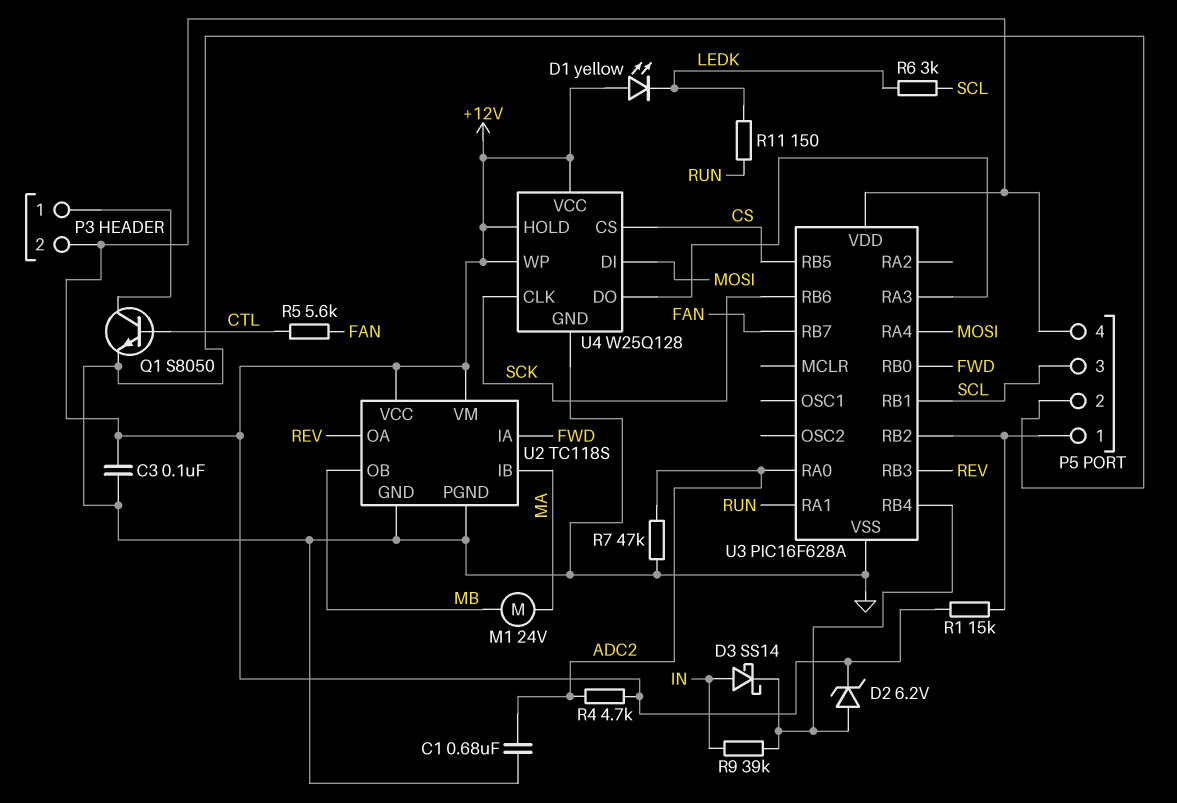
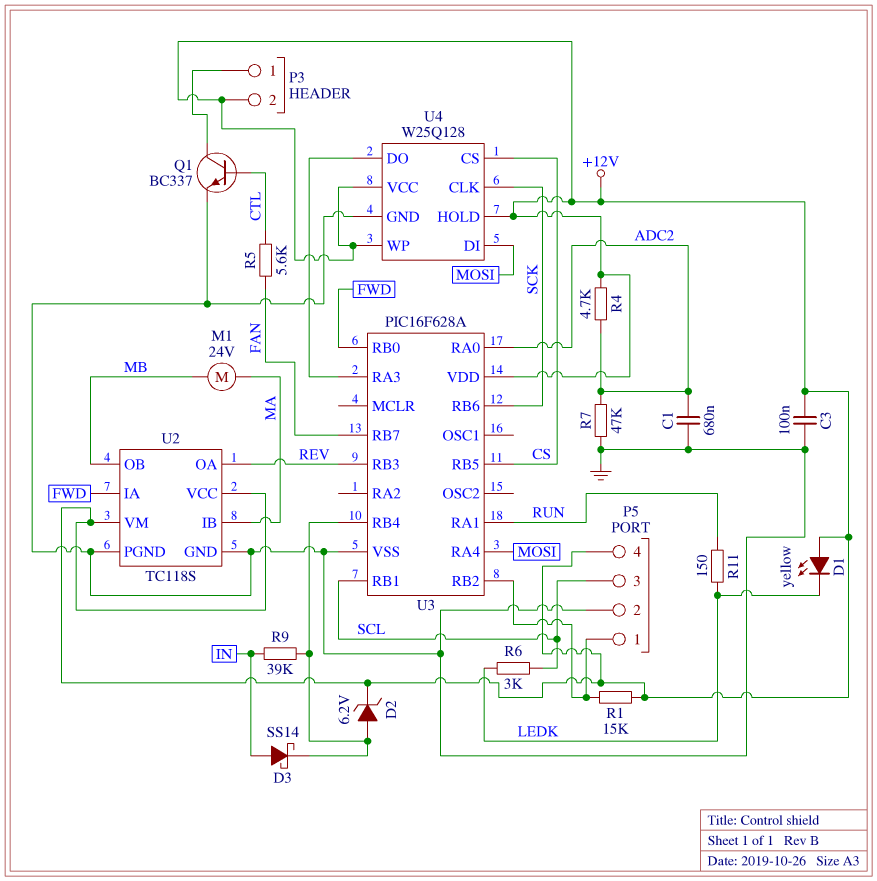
Q1: NPN S8050 (B CTL, C P3/1, E GND) -> NPN BC337 (B CTL, C P3/1, E GND)

